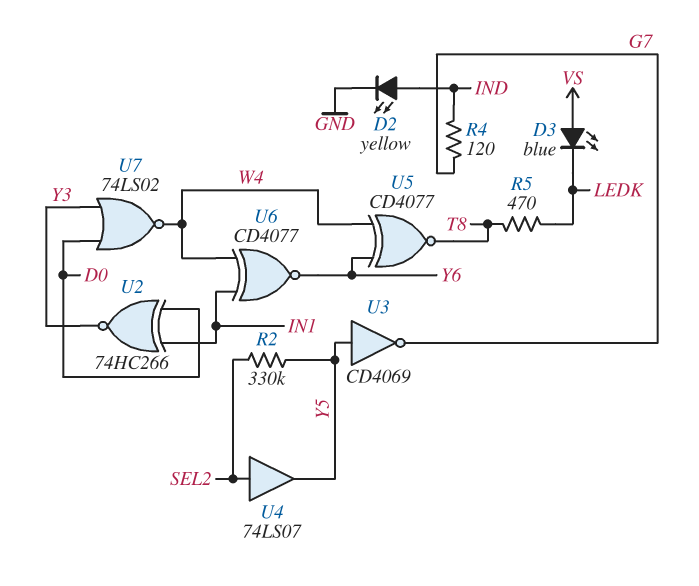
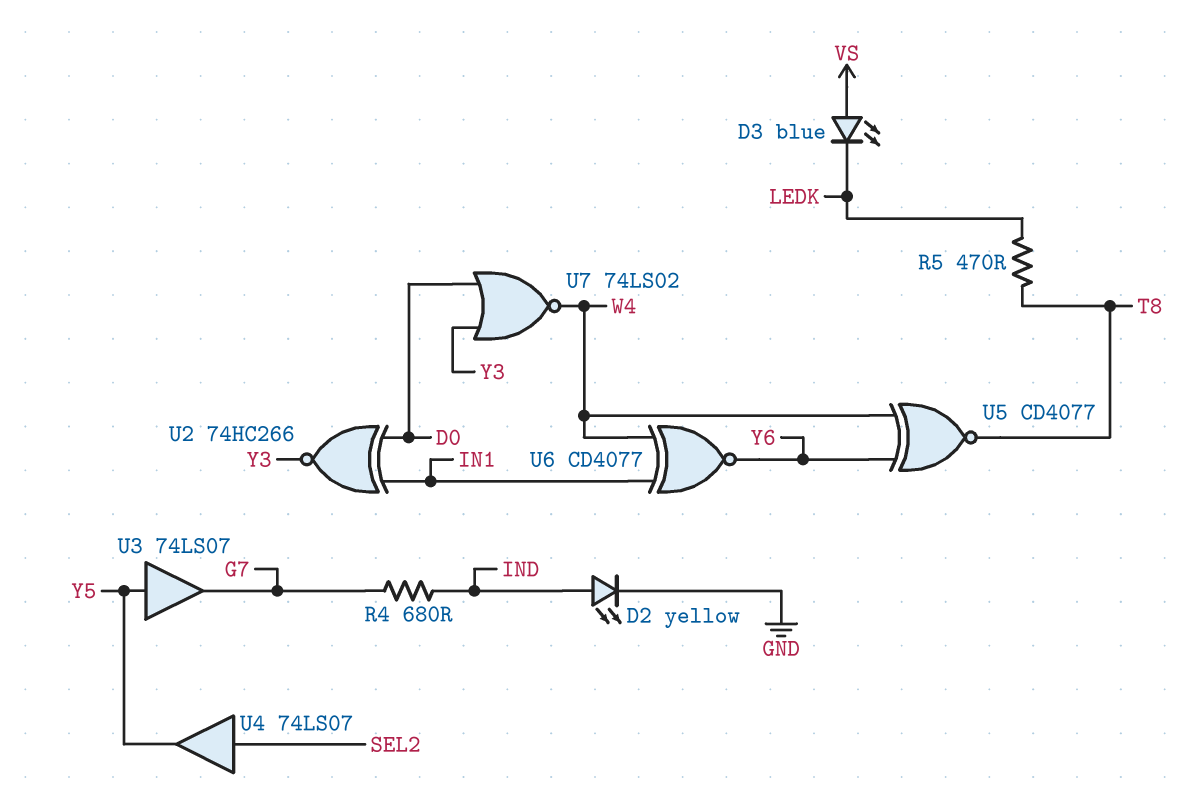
R2: 330k (SEL2, Y5) -> none
R4: 120 (G7, IND) -> 680 (G7, IND)
U3: NOT CD4069 (in Y5, out G7) -> buffer 74LS07 (in Y5, out G7)

